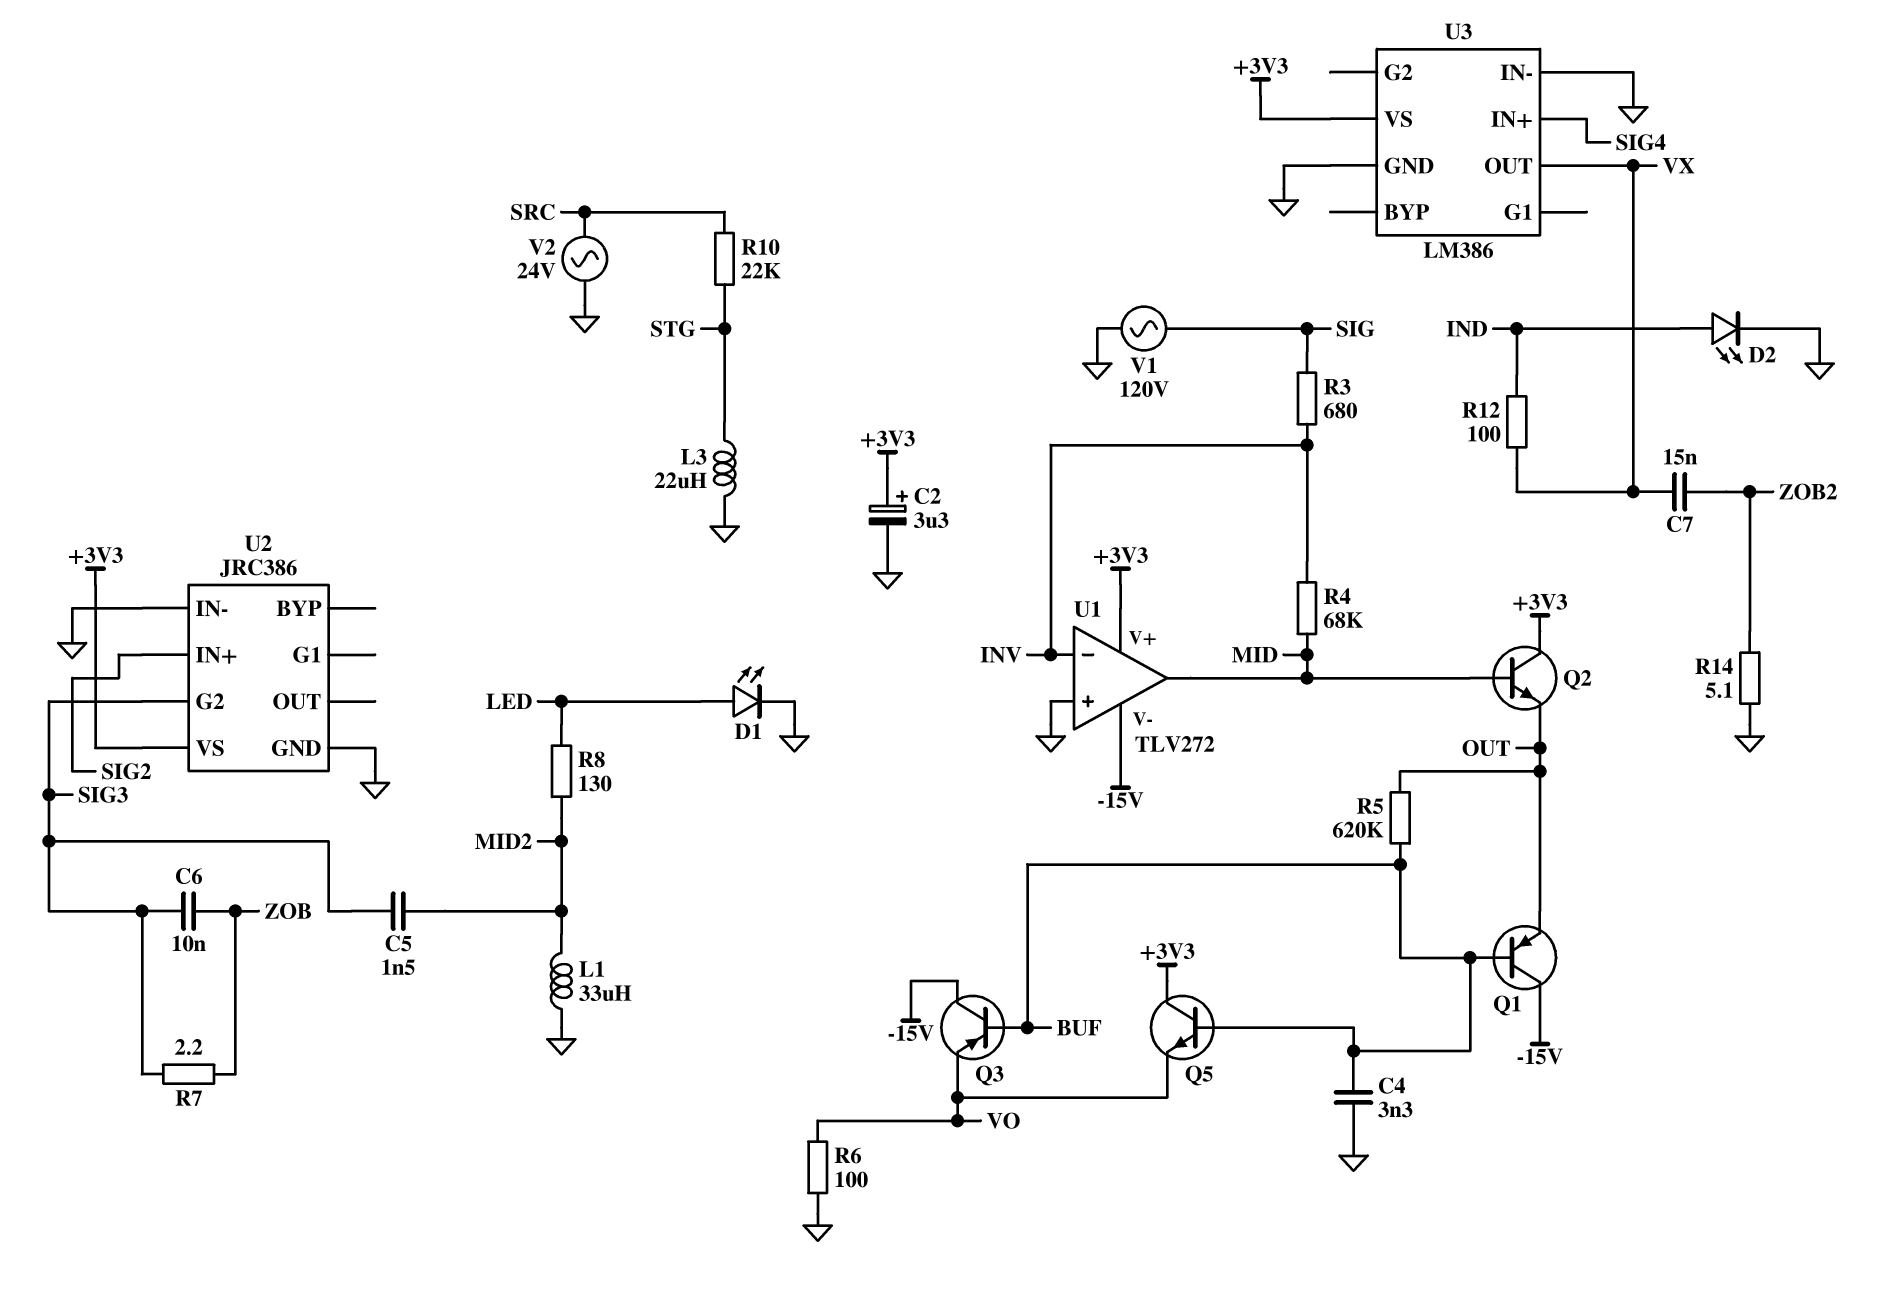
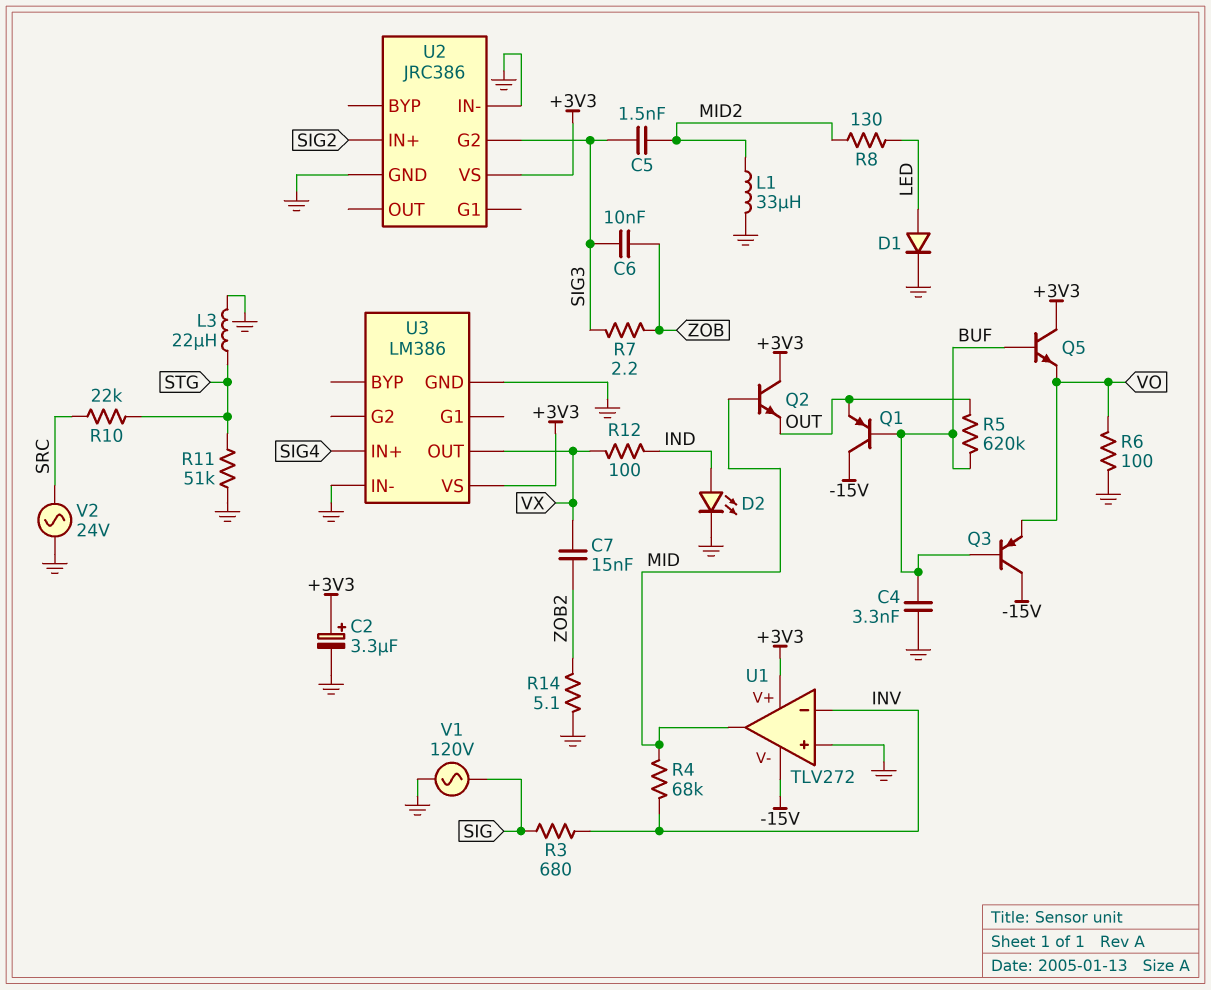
D1: LED (A LED, K GND) -> diode (A LED, K GND)
R11: none -> 51k (GND, STG)

